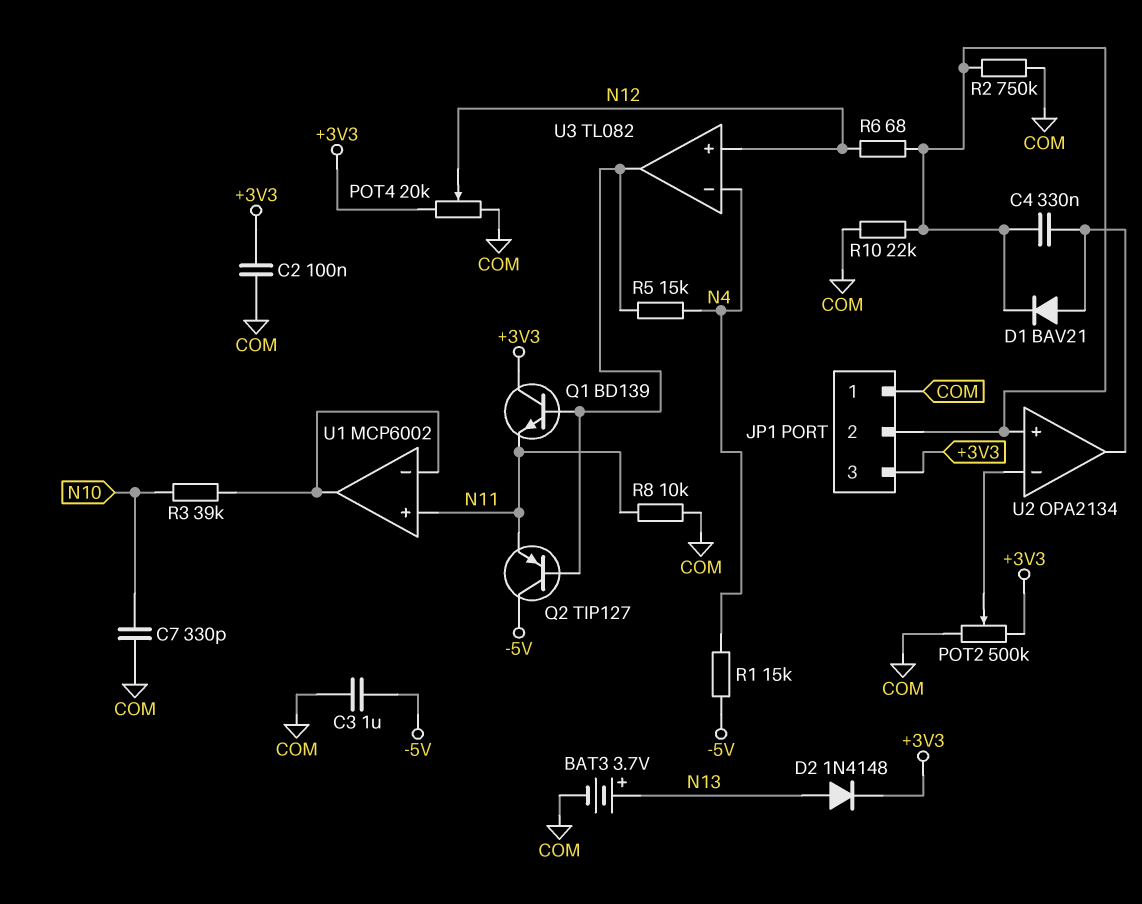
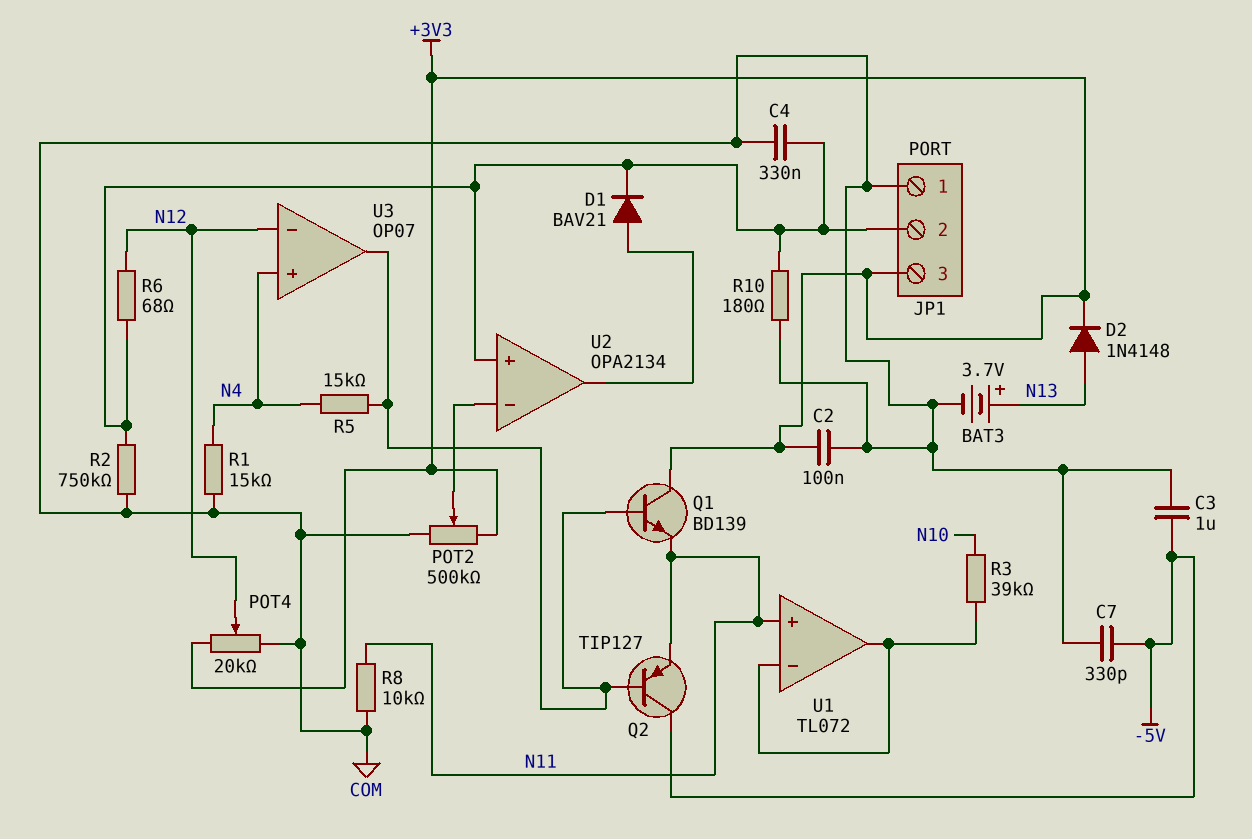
C4: 330nF (JP1/2, U2/out) -> 330nF (COM, JP1/2)
C7: 330pF (COM, N10) -> 330pF (-5V, COM)
R1: 15k (-5V, N4) -> 15k (COM, N4)
R10: 22k (COM, JP1/2) -> 180 (COM, JP1/2)
U1: MCP6002 -> TL072
U3: TL082 -> OP07
U3 pin in+: N12 -> N4
U3 pin in-: N4 -> N12

